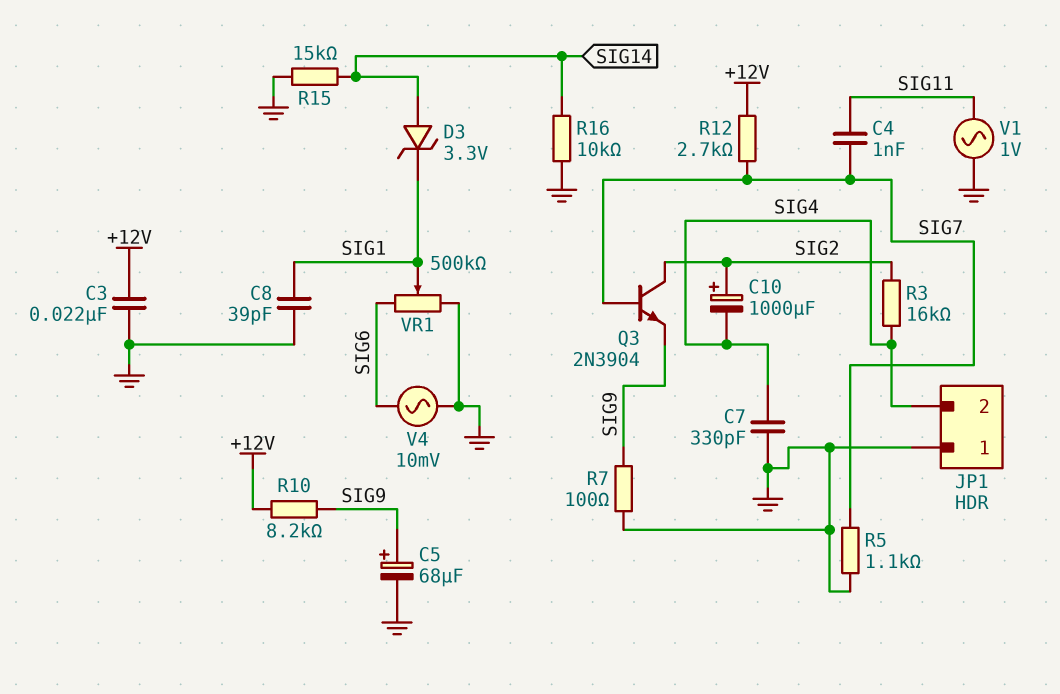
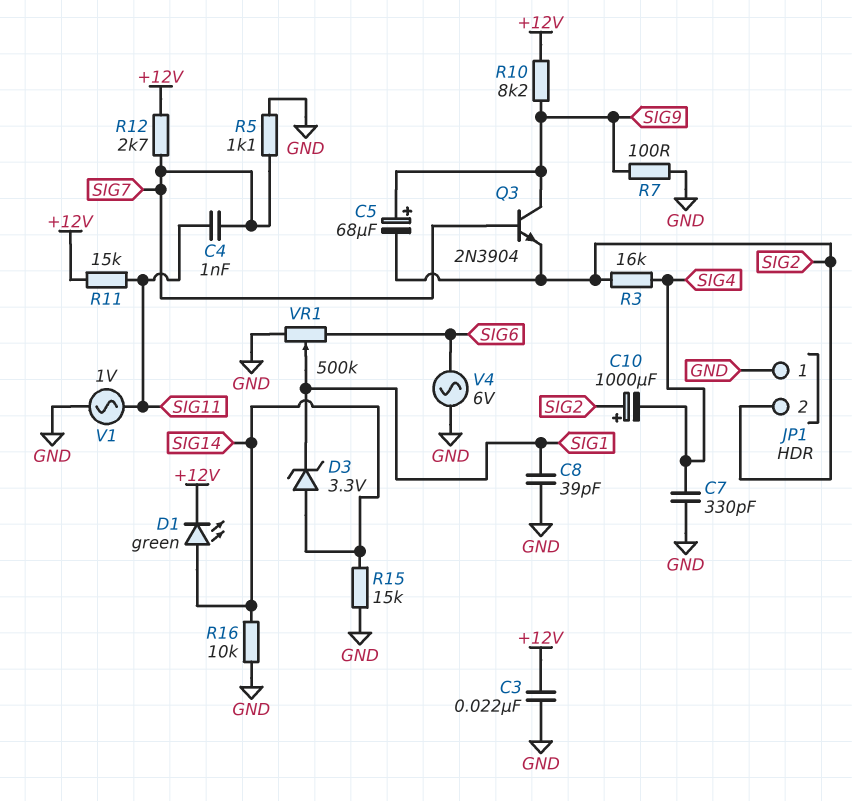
C5: 68uF (plus SIG9, minus GND) -> 68uF (plus SIG9, minus SIG2)
D1: none -> LED green (A SIG14, K +12V)
JP1 pin 2: SIG4 -> SIG2
Q3: NPN 2N3904 (B SIG7, C SIG2, E SIG9) -> NPN 2N3904 (B SIG7, C SIG9, E SIG2)
R11: none -> 15k (+12V, SIG11)
V4: AC 10mV (GND, SIG6) -> AC 6V (GND, SIG6)

